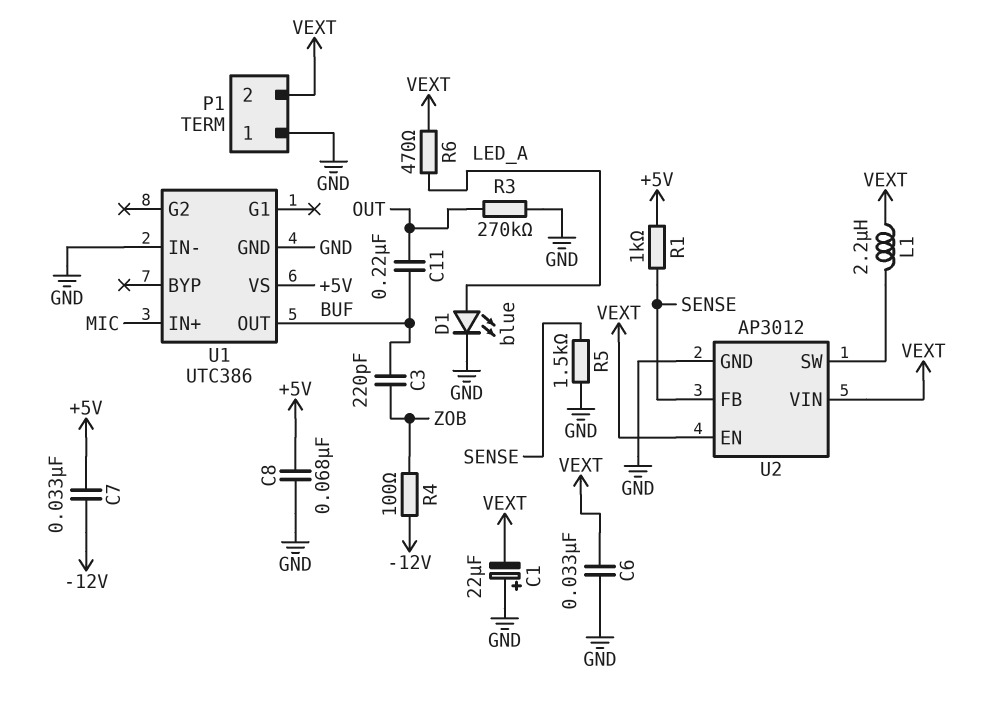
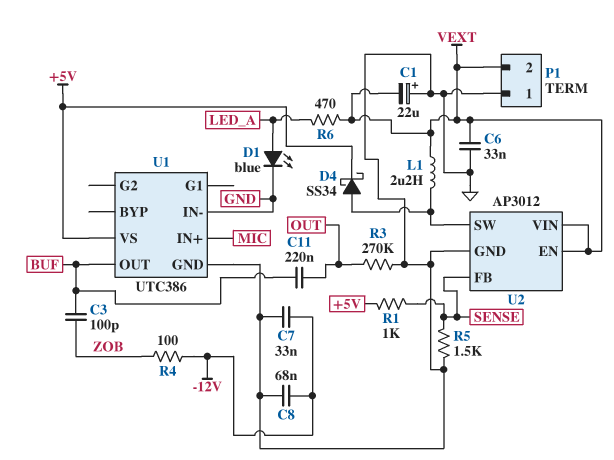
C3: 220pF (BUF, ZOB) -> 100pF (BUF, ZOB)
C7: 33nF (+5V, -12V) -> 33nF (-12V, GND)
C8: 68nF (+5V, GND) -> 68nF (-12V, GND)
D4: none -> schottky SS34 (A U2/SW, K +5V)

